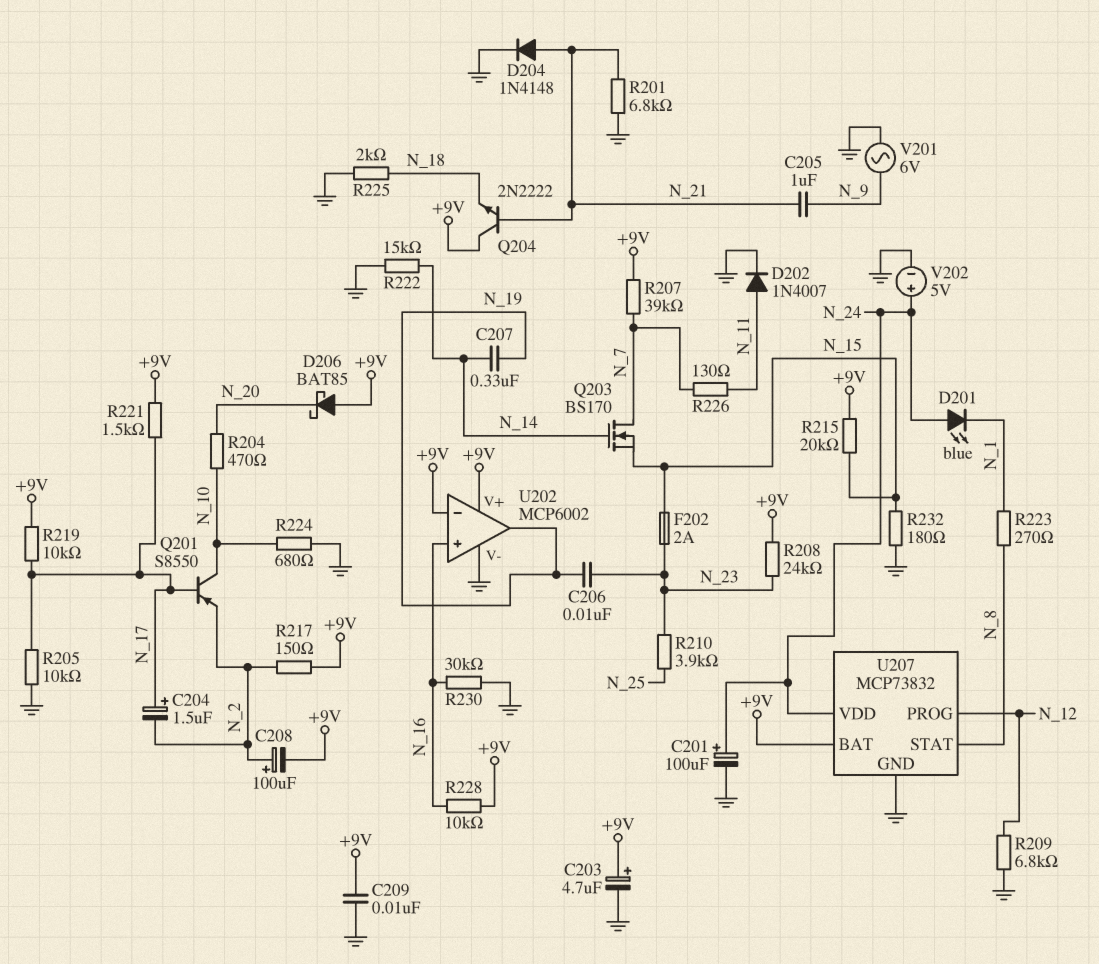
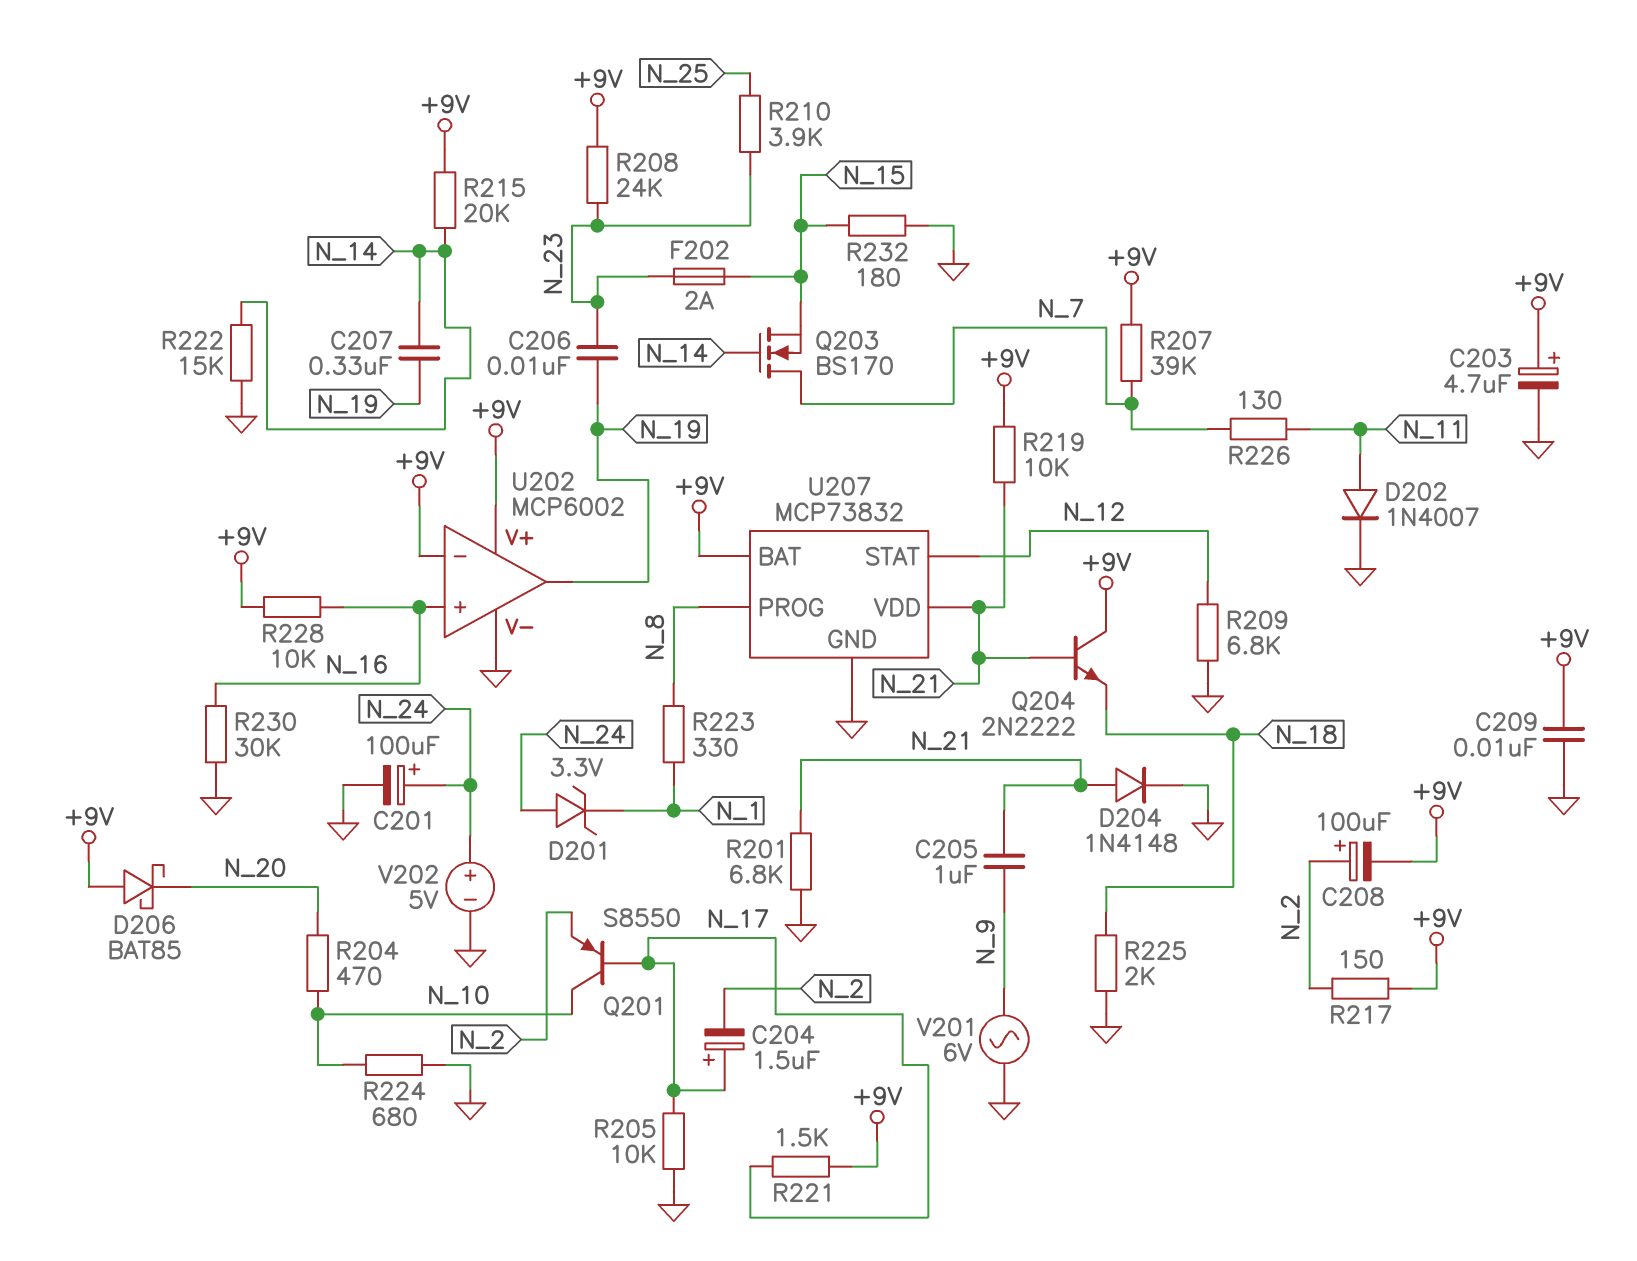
D201: LED blue (A N_24, K N_1) -> zener 3.3V (A N_24, K N_1)
R215: 20k (+9V, N_15) -> 20k (+9V, N_14)
R219: 10k (+9V, N_17) -> 10k (+9V, N_21)
R223: 270 (N_1, N_8) -> 330 (N_1, N_8)
U207 pin PROG: N_12 -> N_8
U207 pin STAT: N_8 -> N_12
U207 pin VDD: N_24 -> N_21

